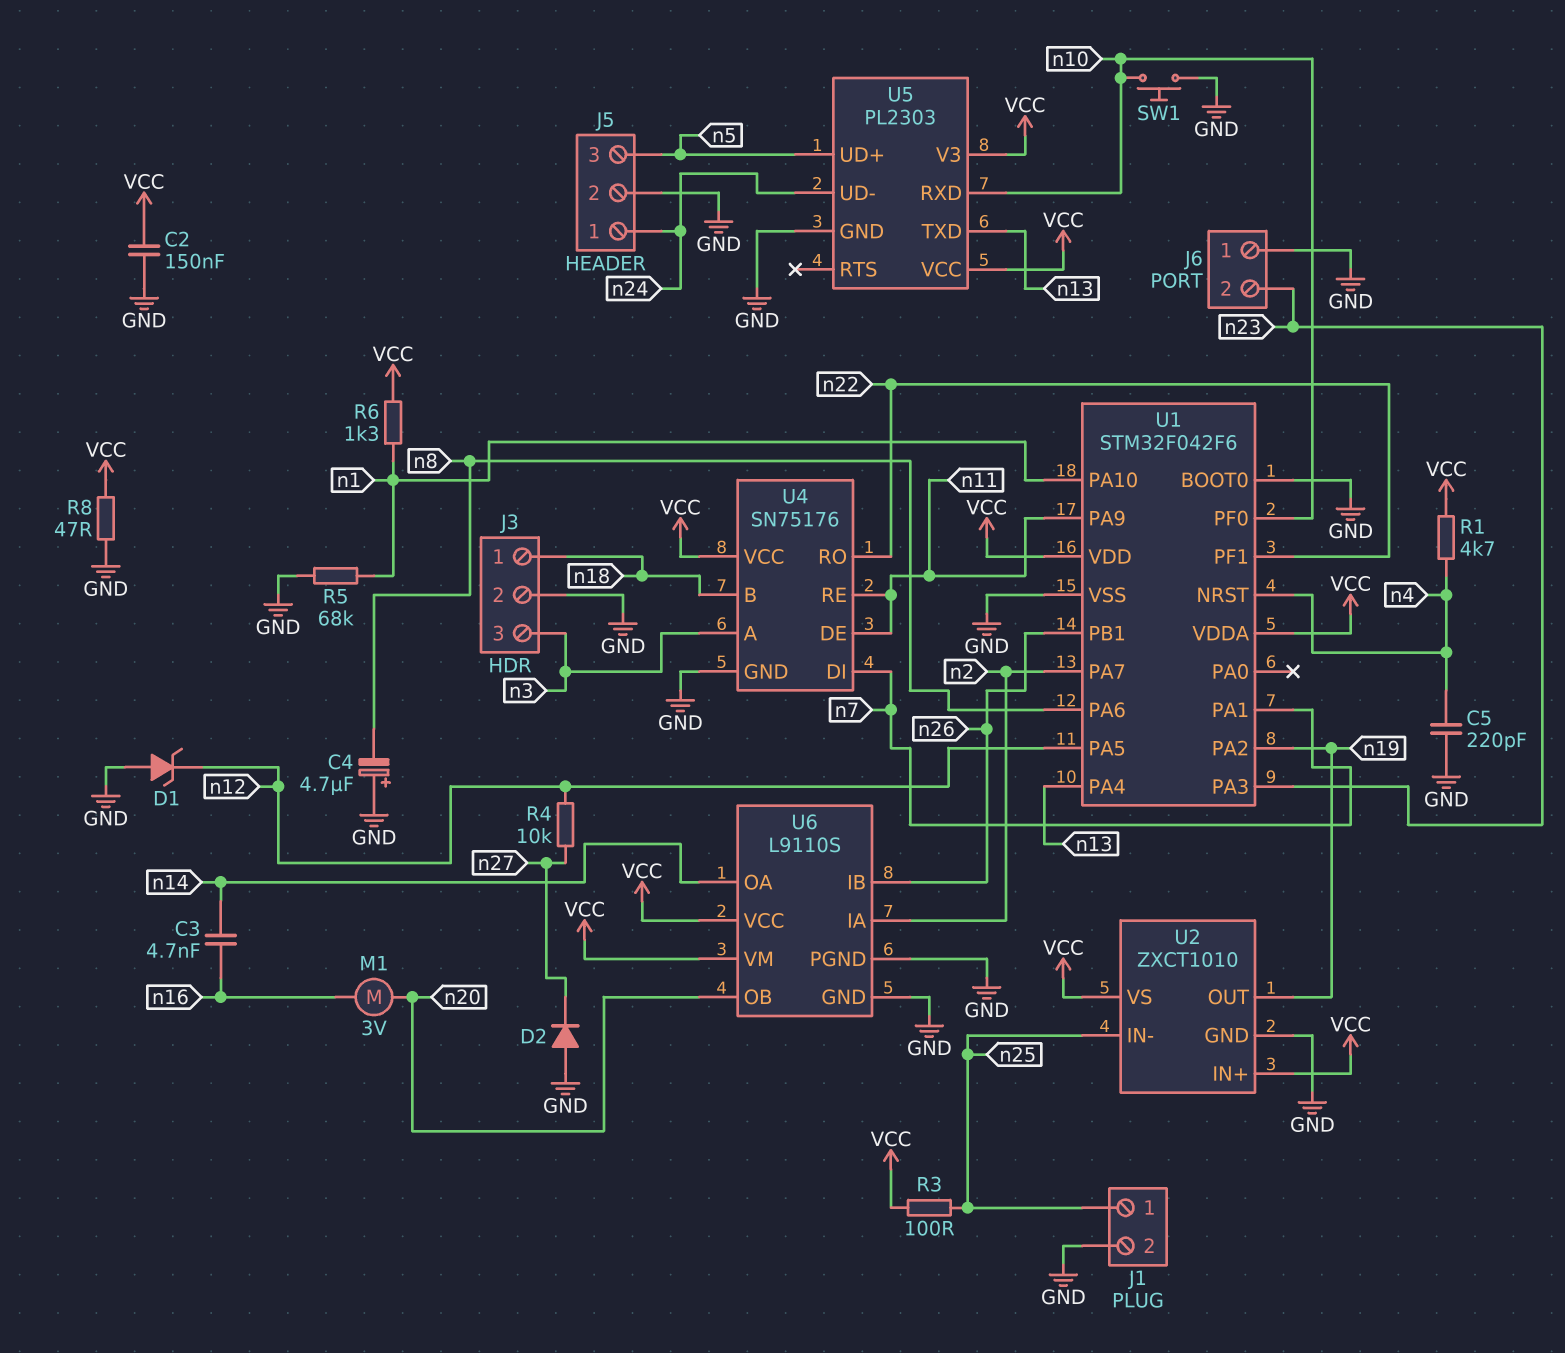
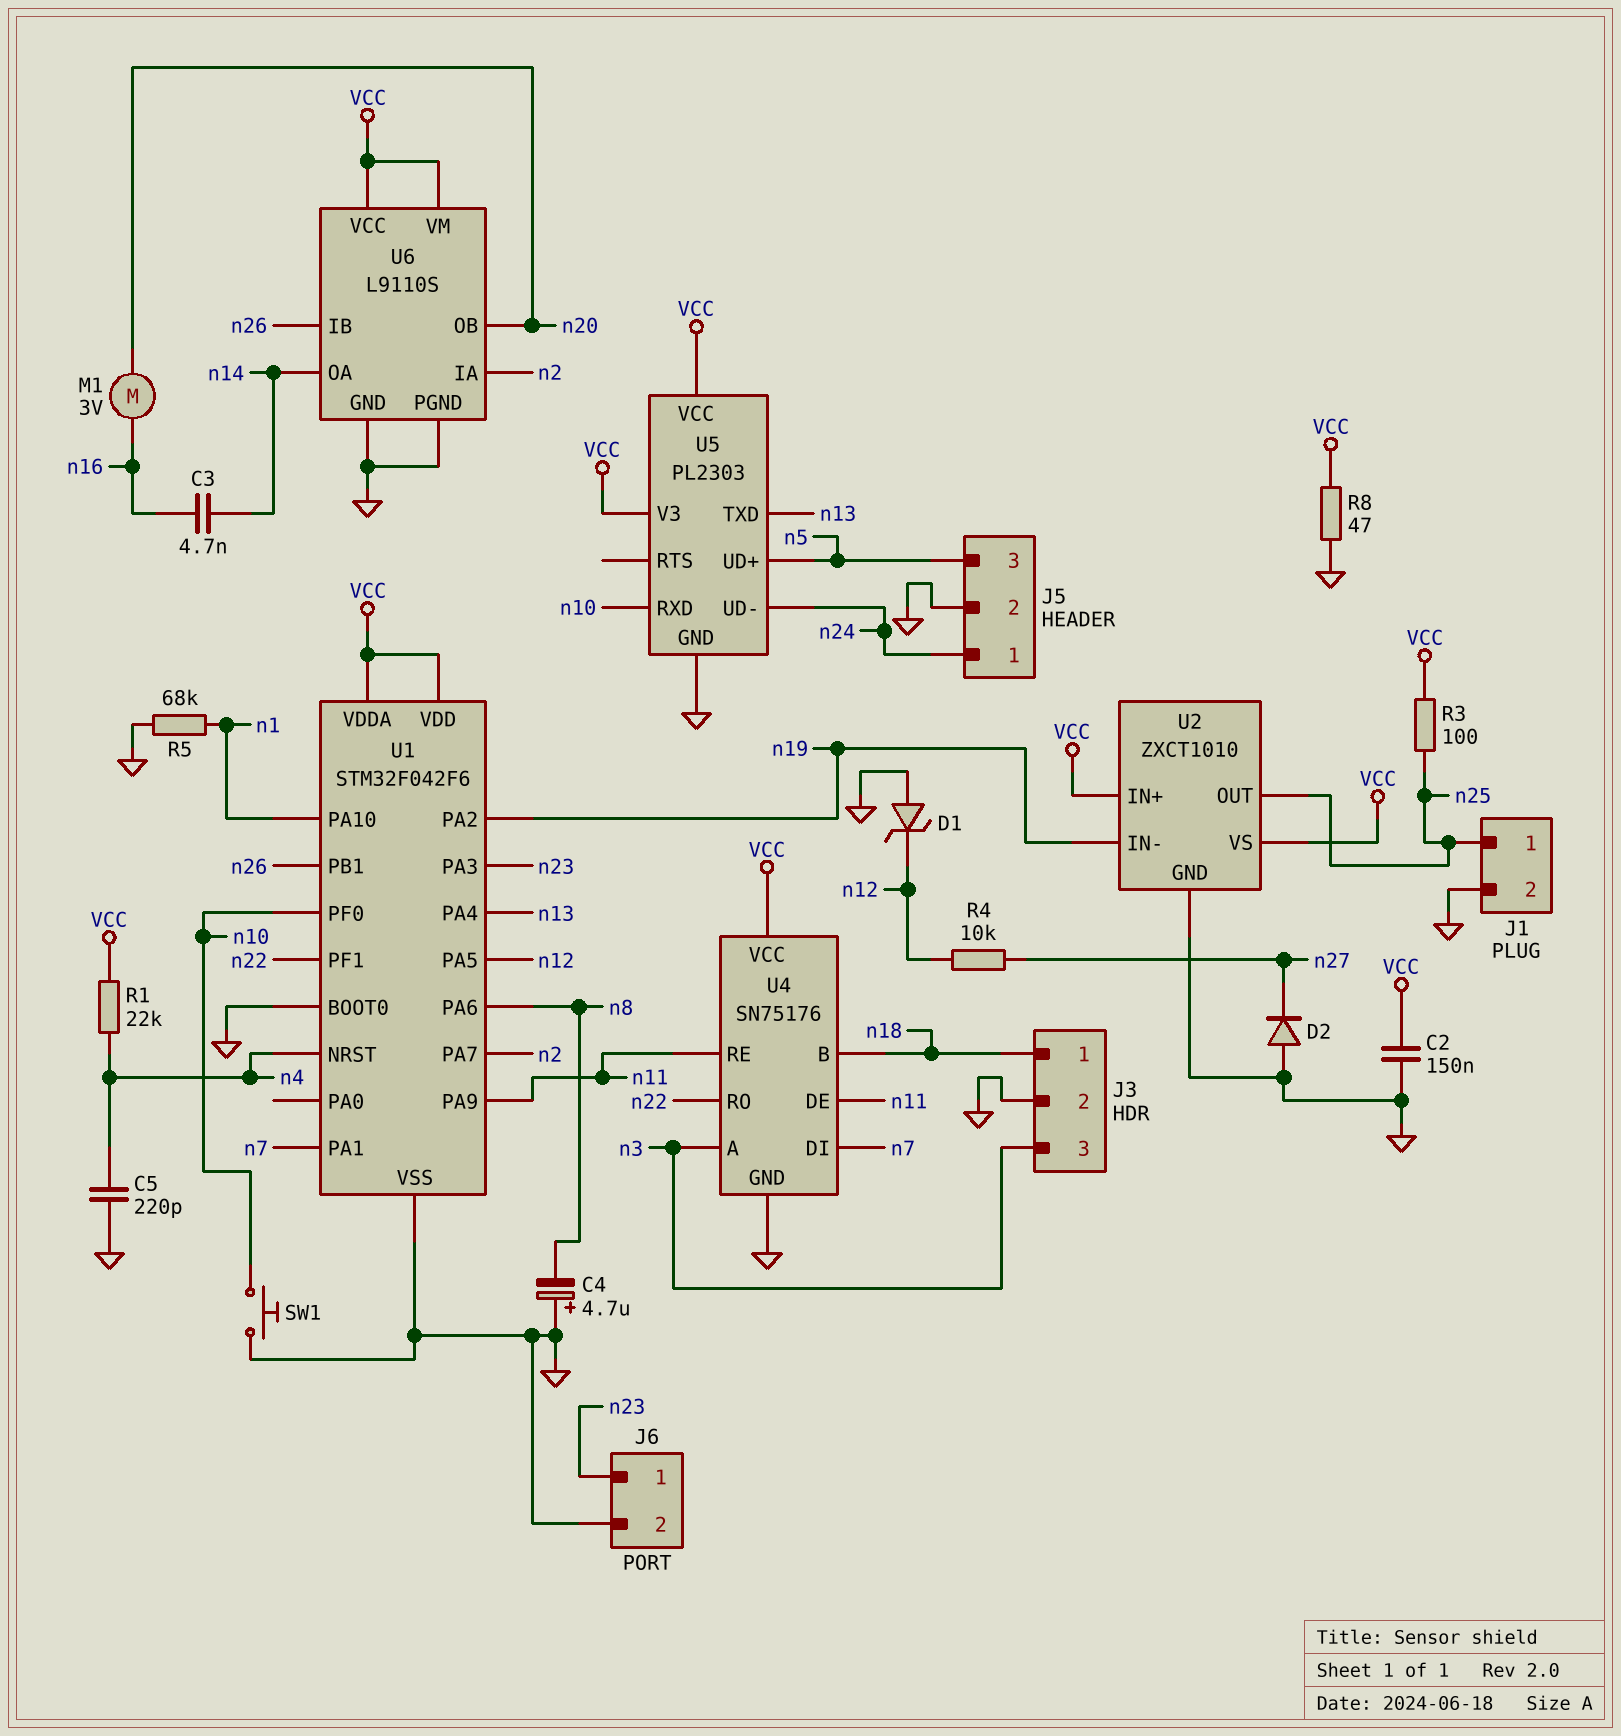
J6 pin 1: GND -> n23
J6 pin 2: n23 -> GND
R1: 4.7k (VCC, n4) -> 22k (VCC, n4)
R6: 1.3k (VCC, n1) -> none
U2 pin IN-: n25 -> n19
U2 pin OUT: n19 -> n25

